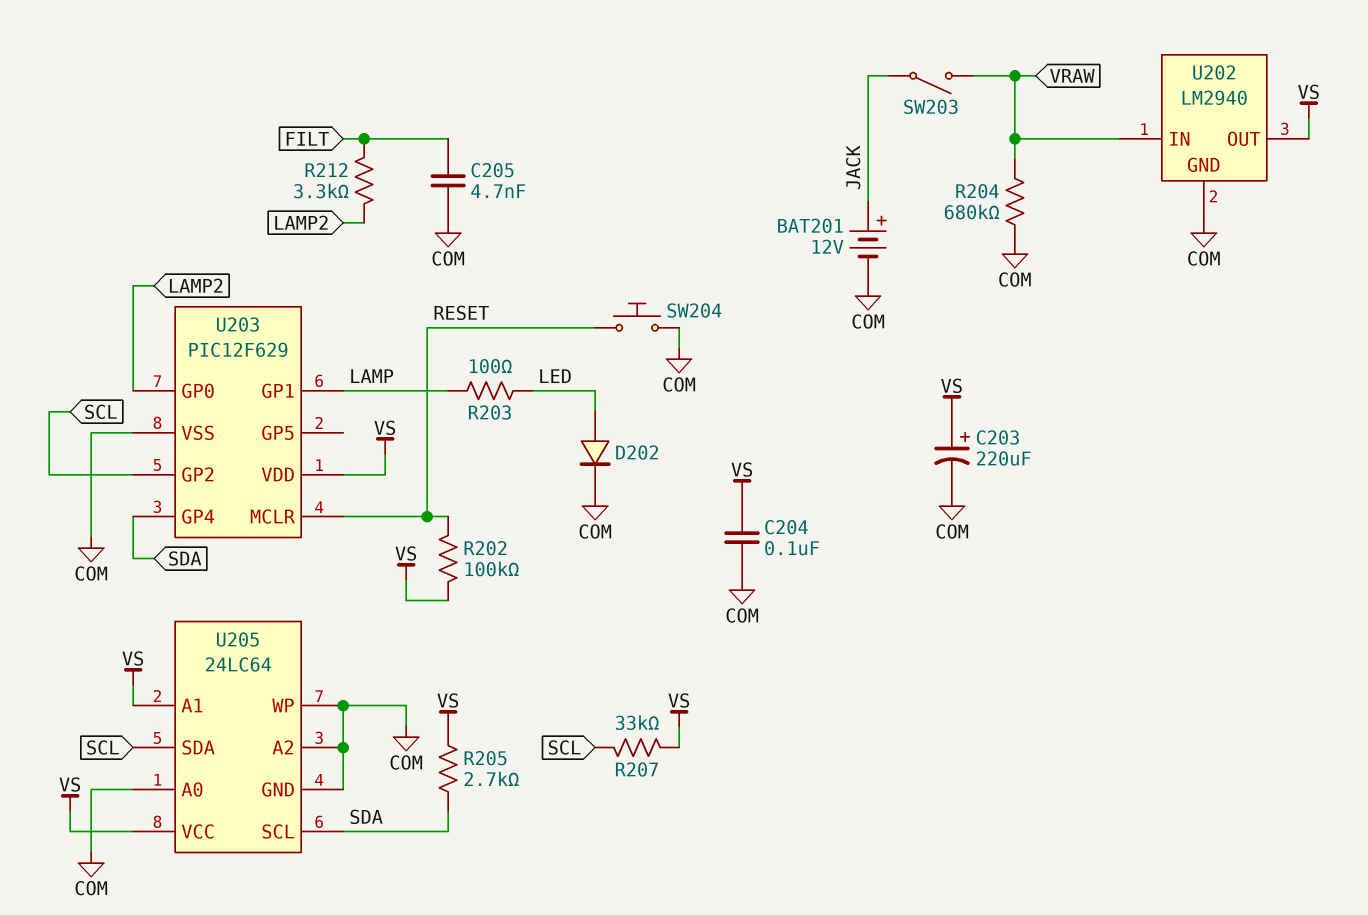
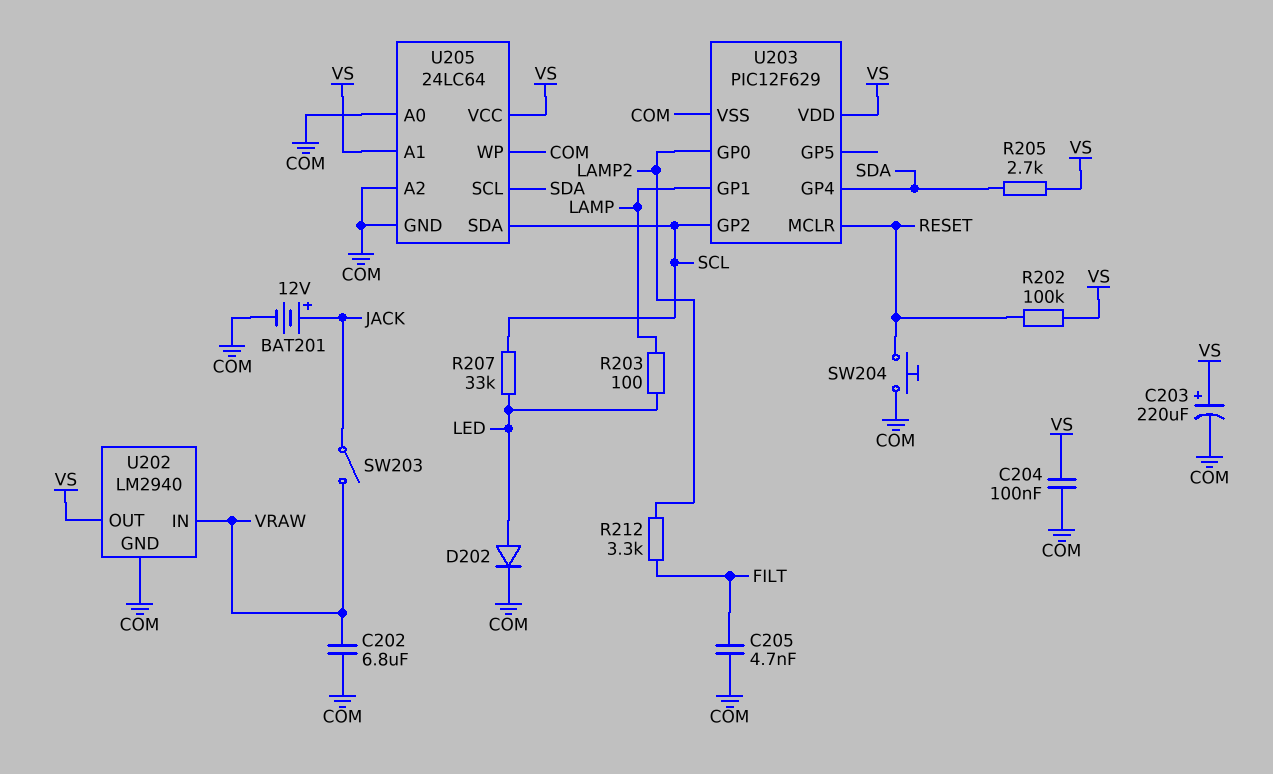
C202: none -> 6.8uF (COM, VRAW)
R204: 680k (COM, VRAW) -> none
R207: 33k (SCL, VS) -> 33k (LED, SCL)

